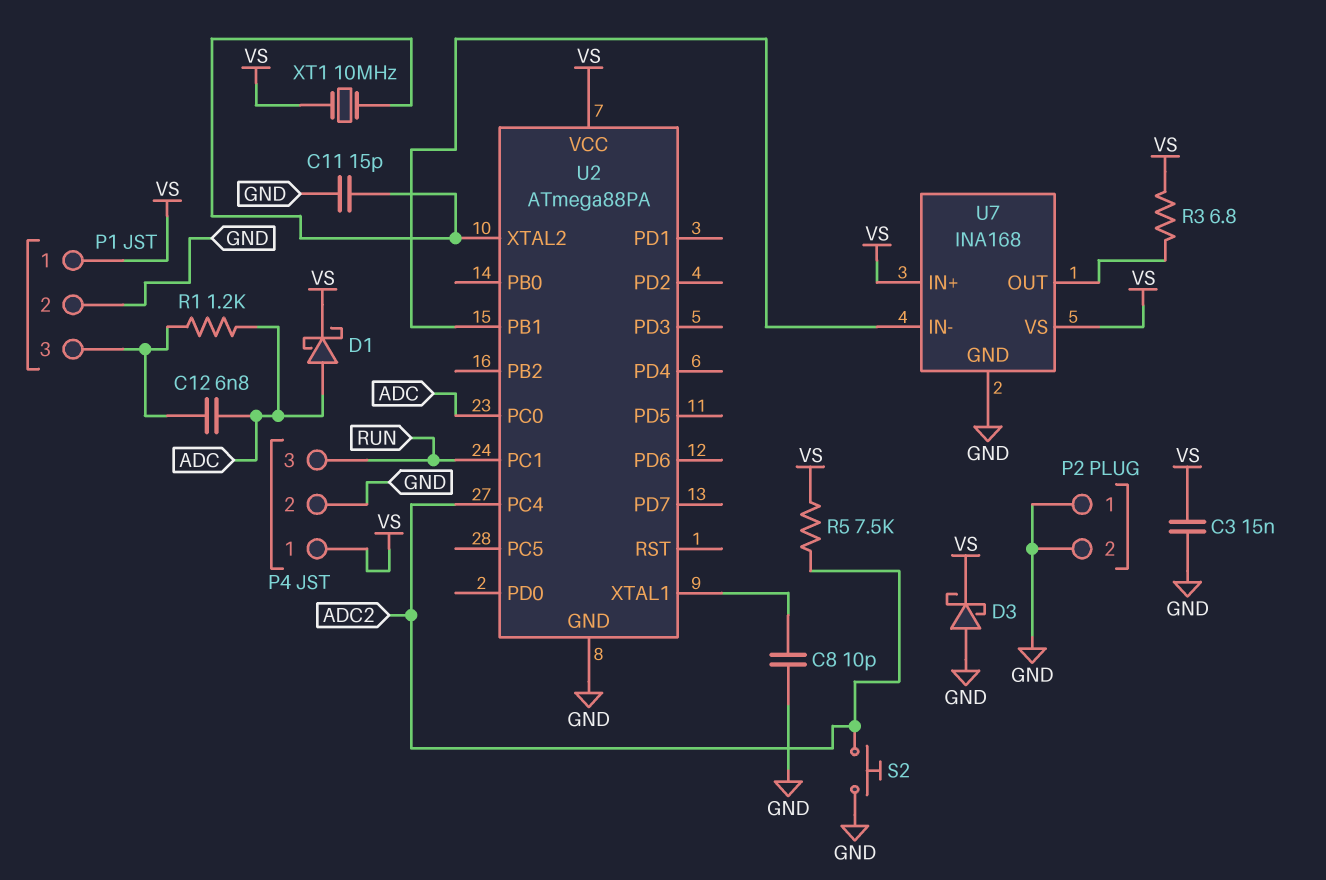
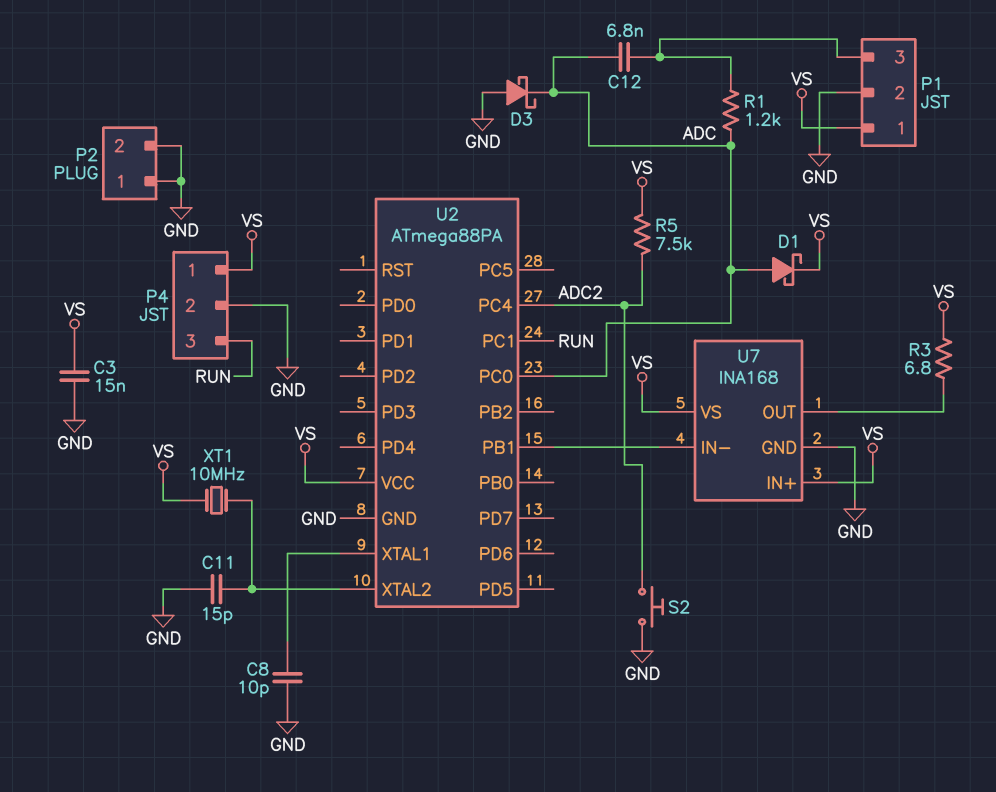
D3: schottky (A GND, K VS) -> schottky (A GND, K ADC)

